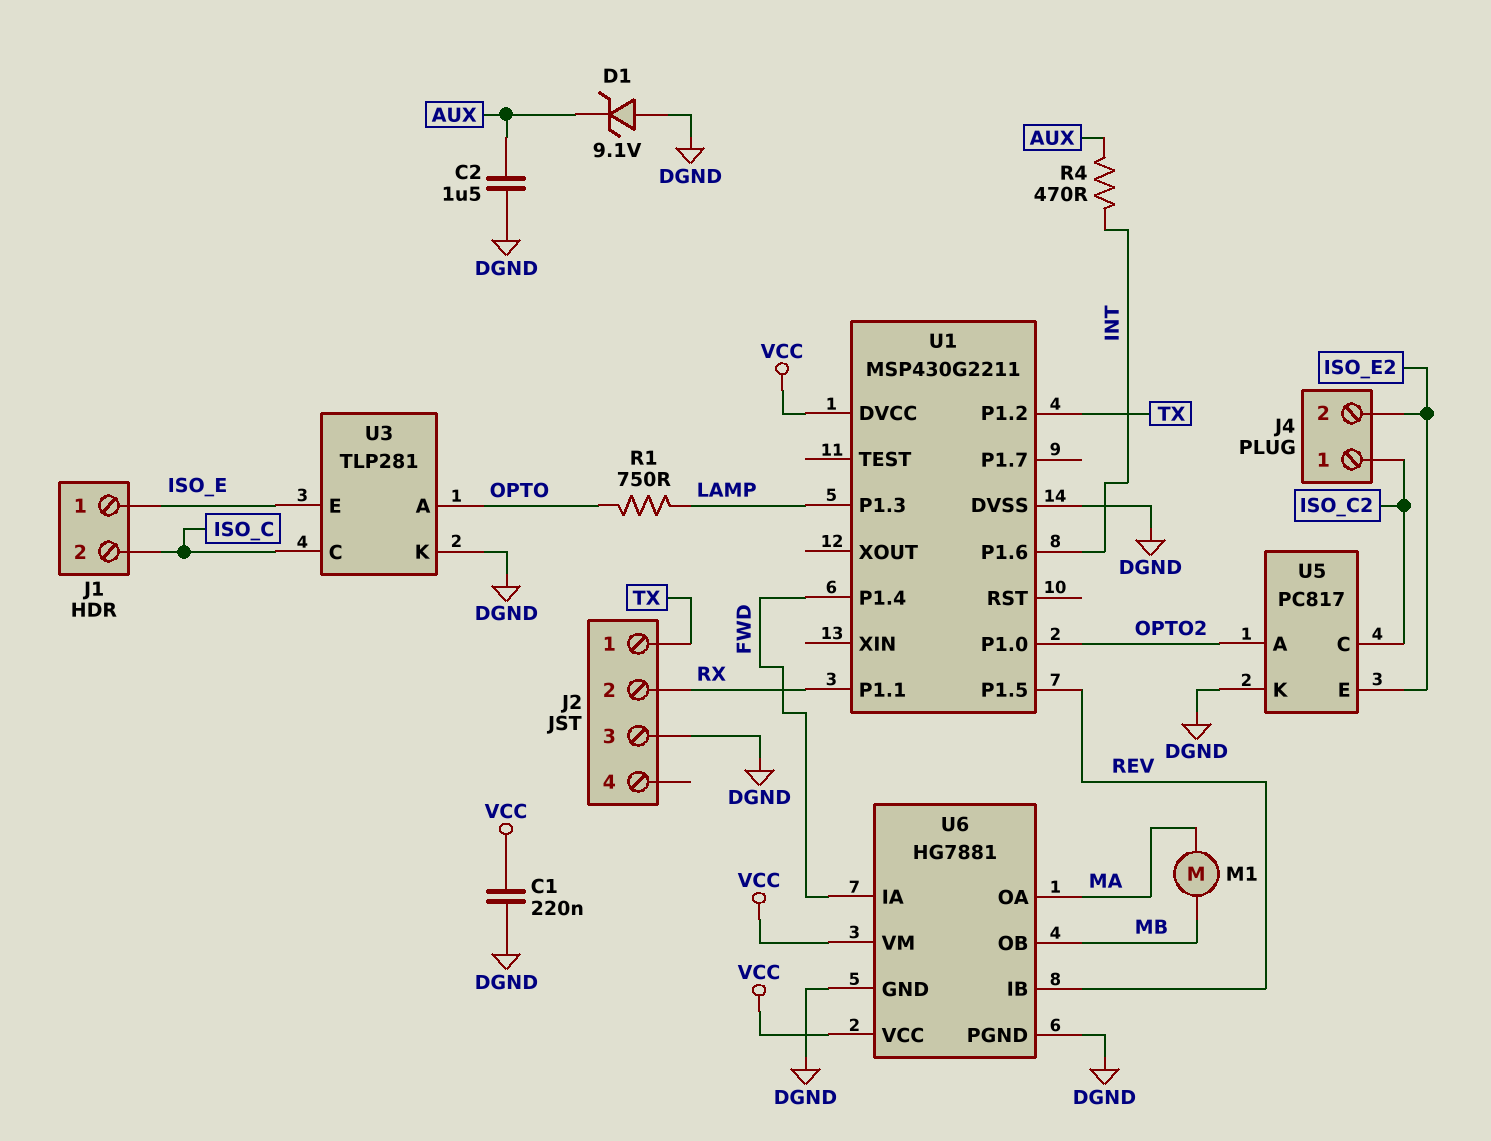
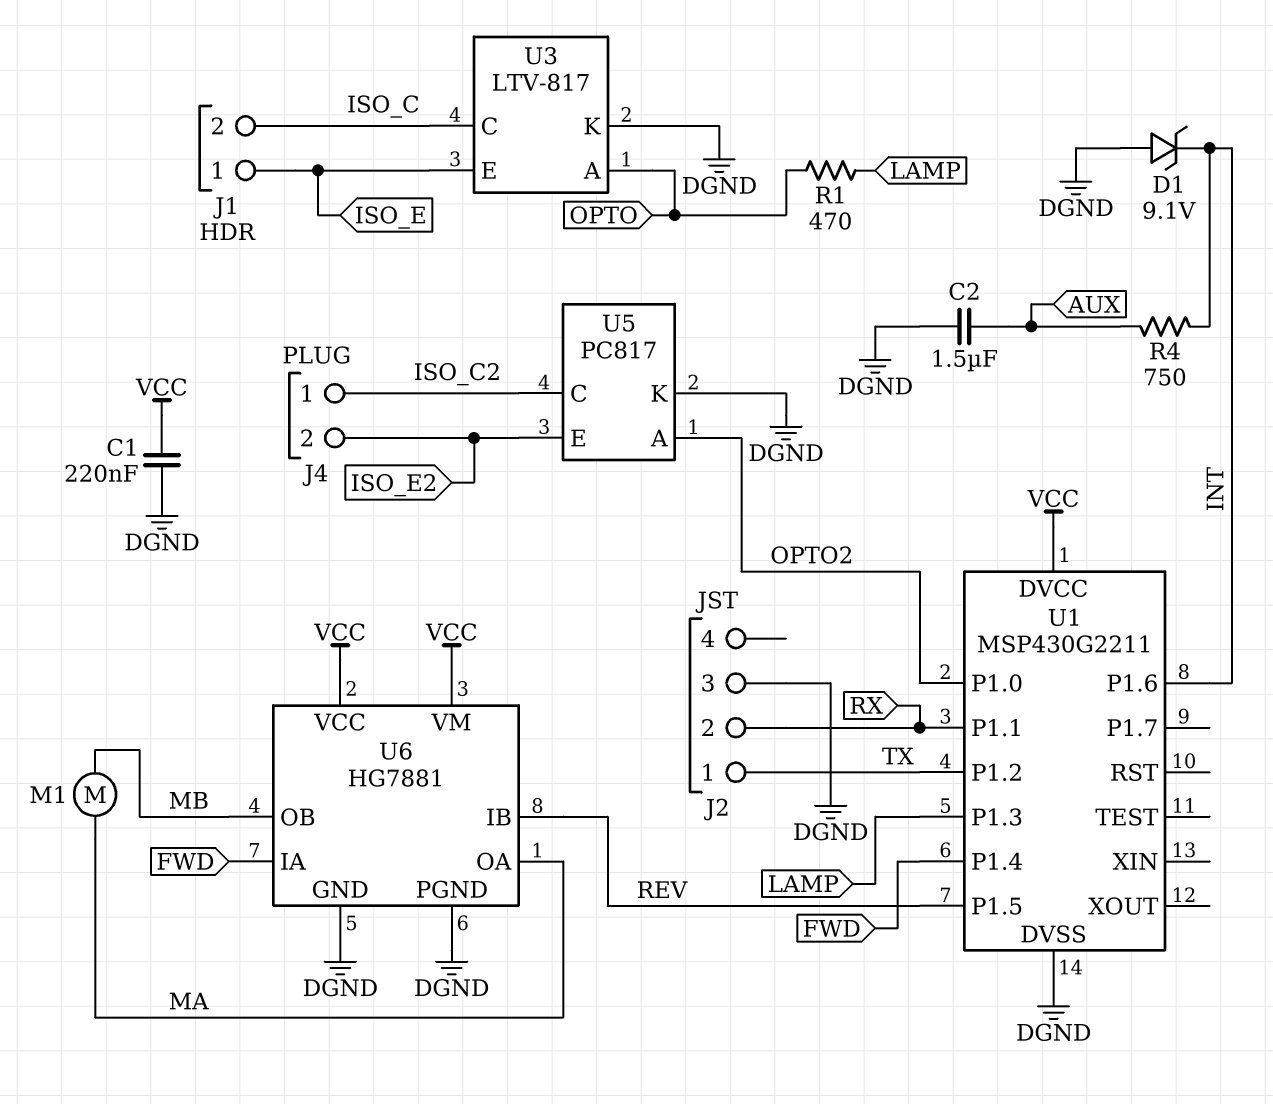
D1: zener 9.1V (A DGND, K AUX) -> zener 9.1V (A DGND, K INT)
R1: 750 (LAMP, OPTO) -> 470 (LAMP, OPTO)
R4: 470 (AUX, INT) -> 750 (AUX, INT)
U3: TLP281 -> LTV-817

